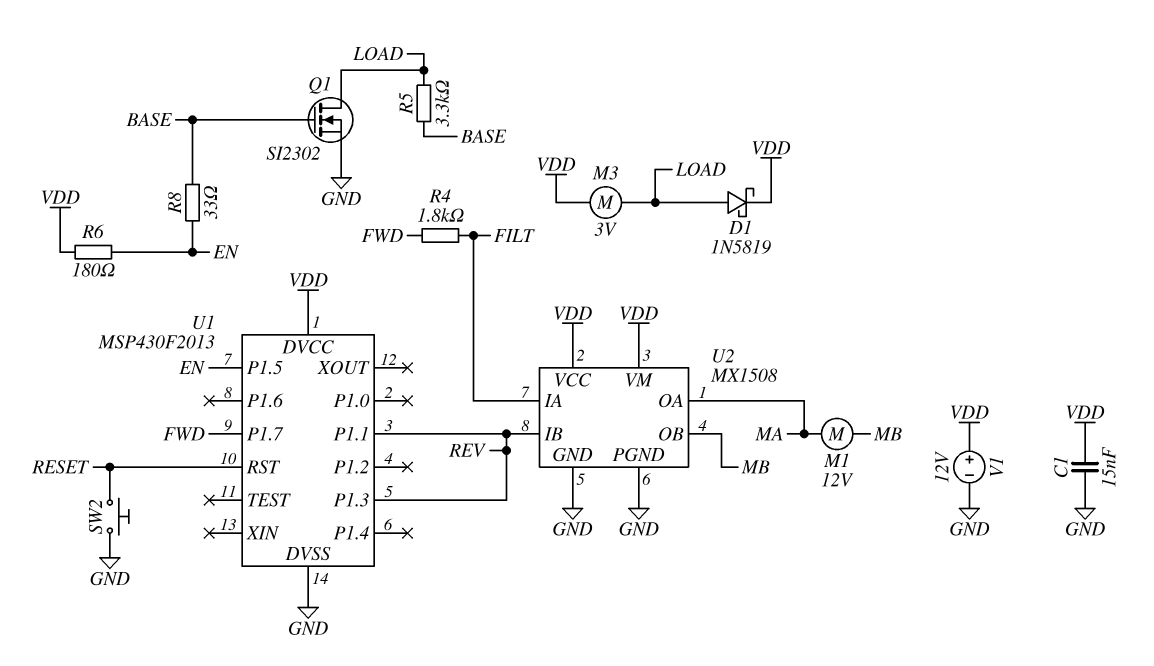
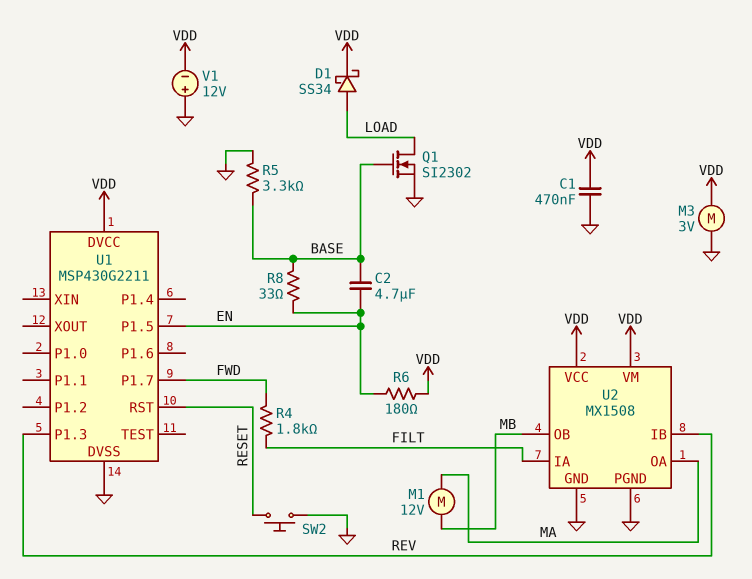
C1: 15nF (GND, VDD) -> 470nF (GND, VDD)
C2: none -> 4.7uF (BASE, EN)
D1: schottky 1N5819 (A LOAD, K VDD) -> schottky SS34 (A LOAD, K VDD)
M3: motor 3V (LOAD, VDD) -> motor 3V (GND, VDD)
R5: 3.3k (BASE, LOAD) -> 3.3k (BASE, GND)
U1: MSP430F2013 -> MSP430G2211
U1 pin P1.1: REV -> none
V1: 12V (plus VDD, minus GND) -> 12V (plus GND, minus VDD)

